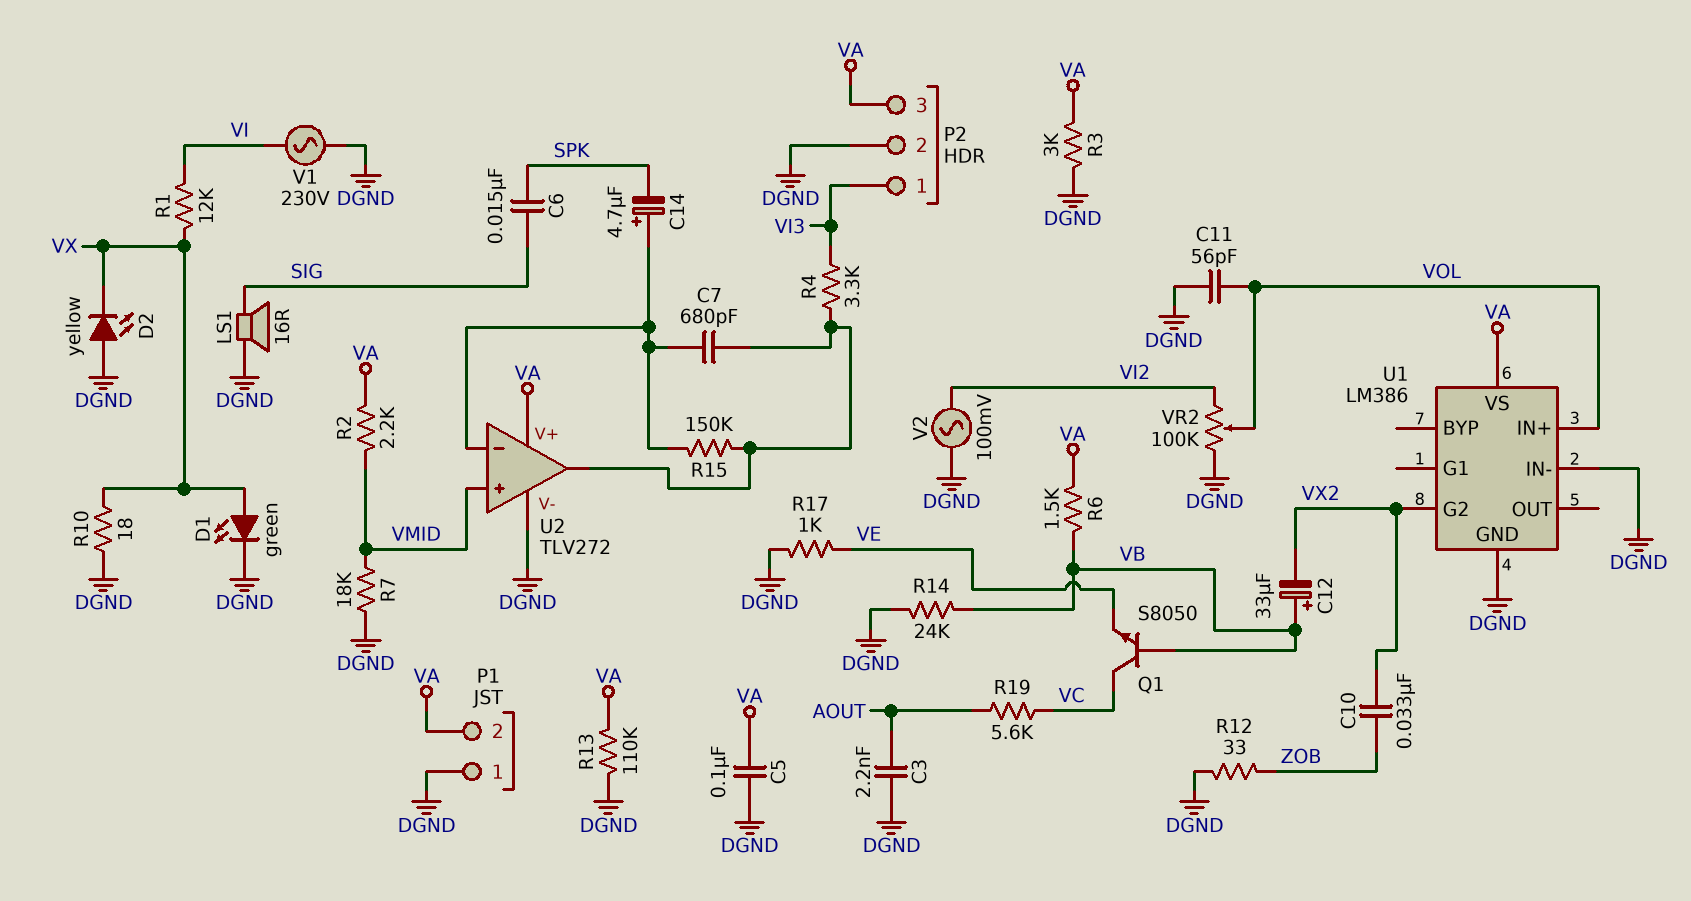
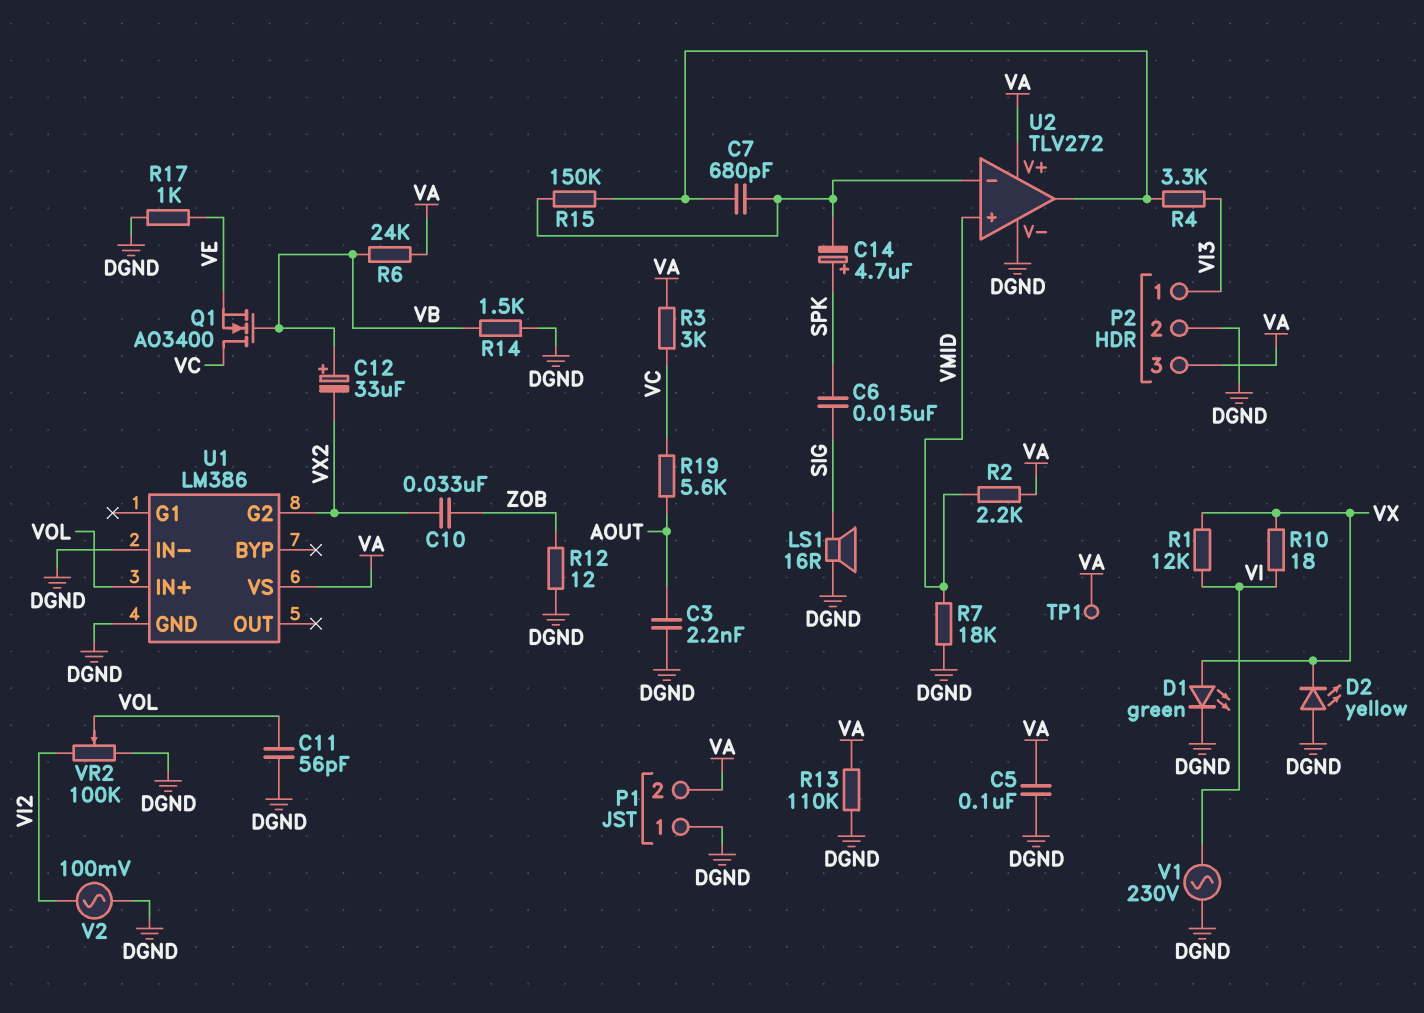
C14: 4.7uF (plus U2/in-, minus SPK) -> 4.7uF (plus SPK, minus U2/in-)
Q1: NPN S8050 (B VB, C VC, E VE) -> NMOS AO3400 (G VB, D VC, S VE)
R3: 3k (DGND, VA) -> 3k (VA, VC)
R6: 1.5k (VA, VB) -> 24k (VA, VB)
R10: 18 (DGND, VX) -> 18 (VI, VX)
R12: 33 (DGND, ZOB) -> 12 (DGND, ZOB)
R14: 24k (DGND, VB) -> 1.5k (DGND, VB)
TP1: none -> test point (VA)

